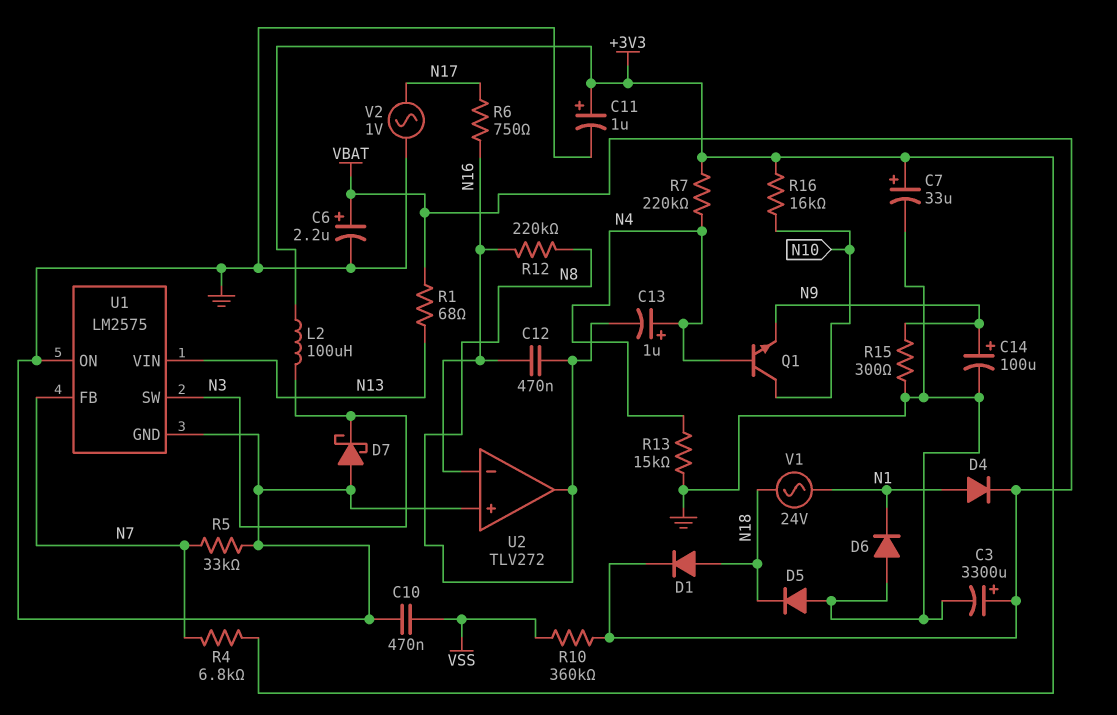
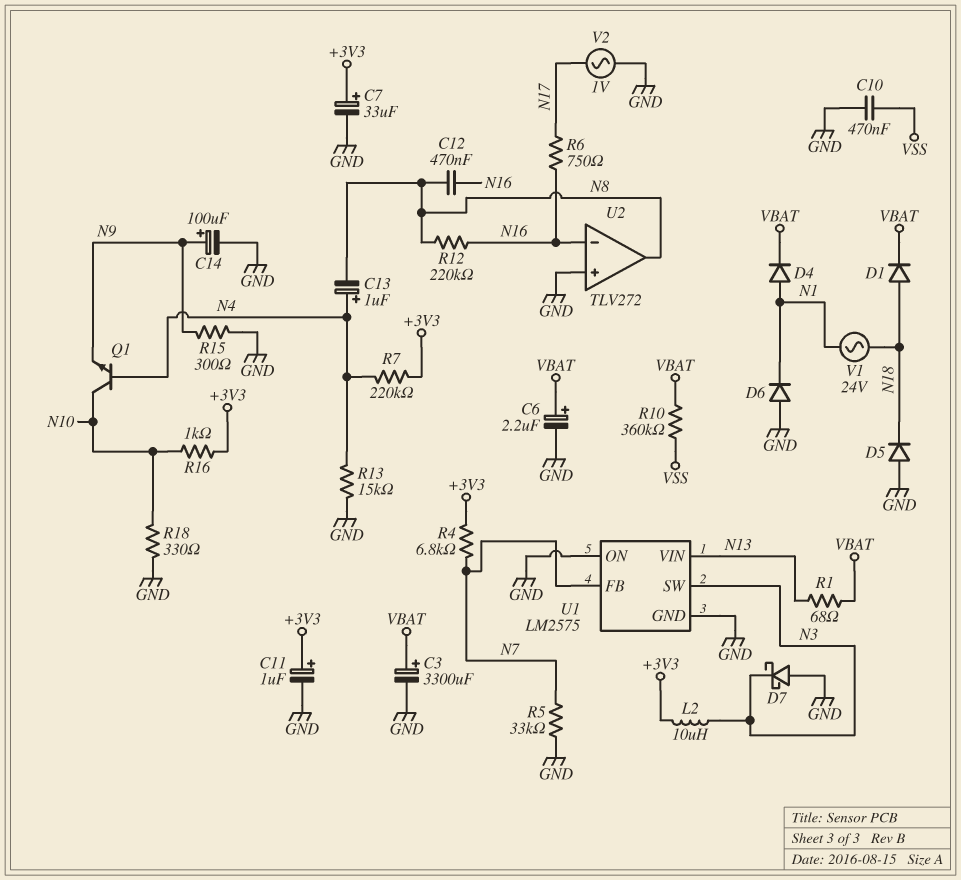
L2: 100uH (+3V3, N3) -> 10uH (+3V3, N3)
R16: 16k (+3V3, N10) -> 1k (+3V3, N10)
R18: none -> 330 (GND, N10)

